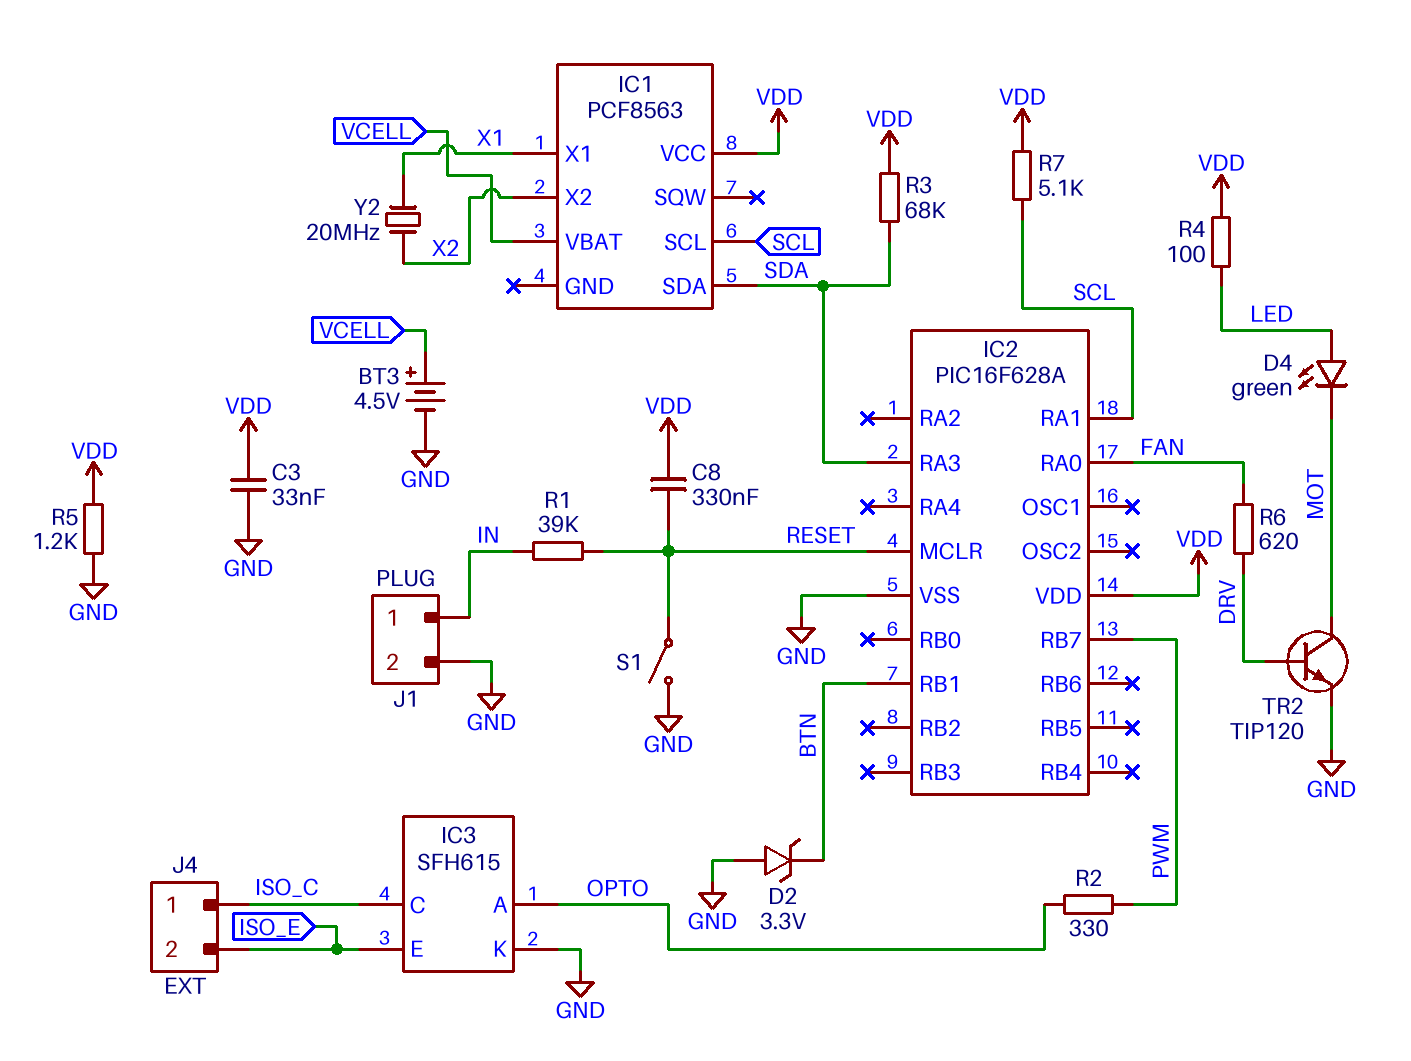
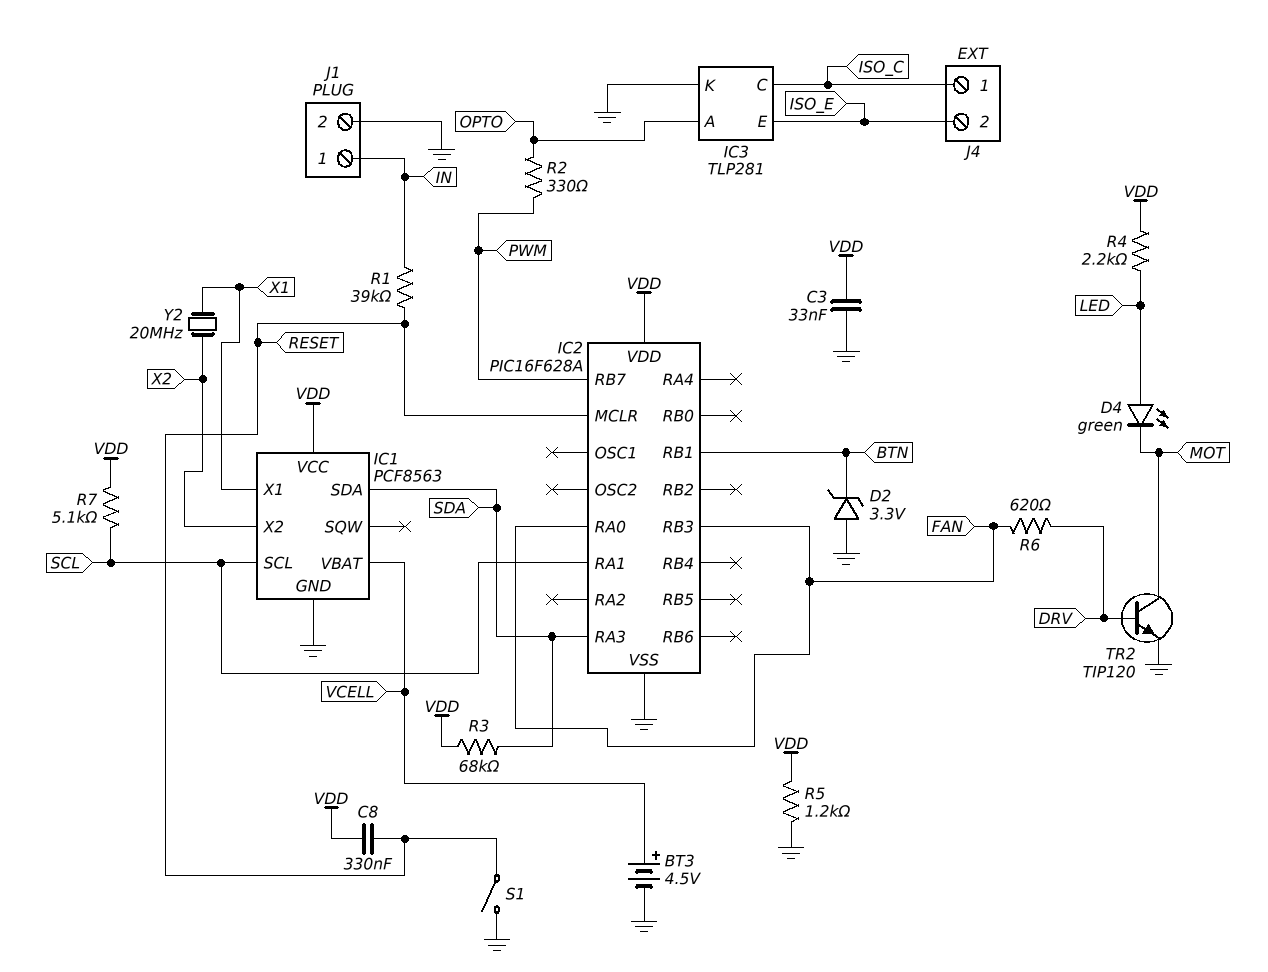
IC1 pin GND: none -> GND
IC2 pin RB3: none -> FAN
IC3: SFH615 -> TLP281
R4: 100 (LED, VDD) -> 2.2k (LED, VDD)

